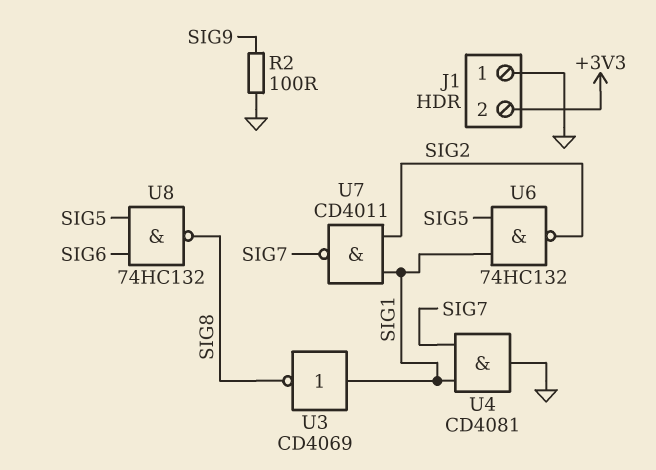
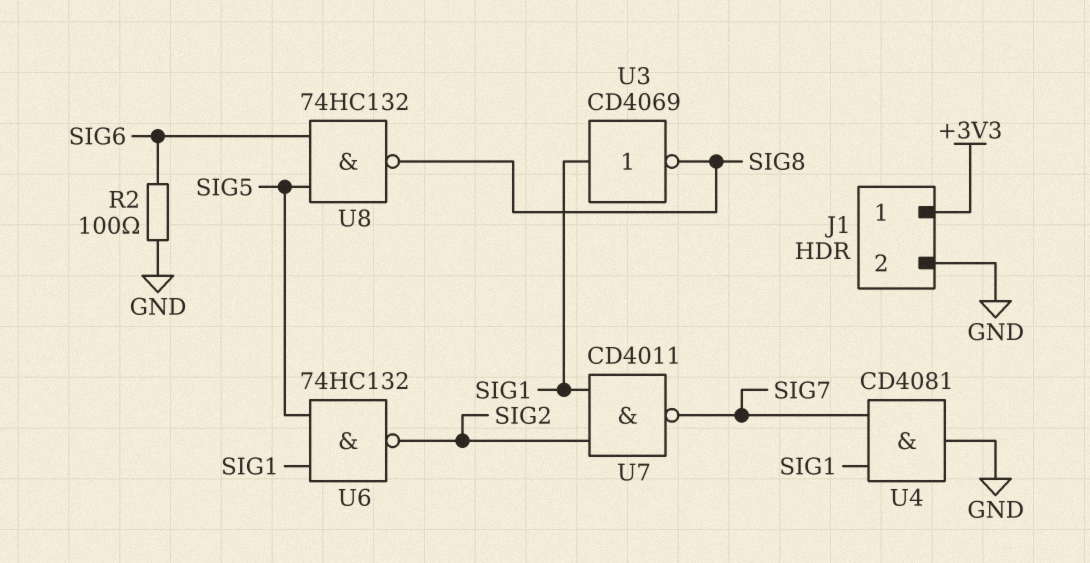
J1 pin 1: GND -> +3V3
J1 pin 2: +3V3 -> GND
R2: 100 (GND, SIG9) -> 100 (GND, SIG6)

